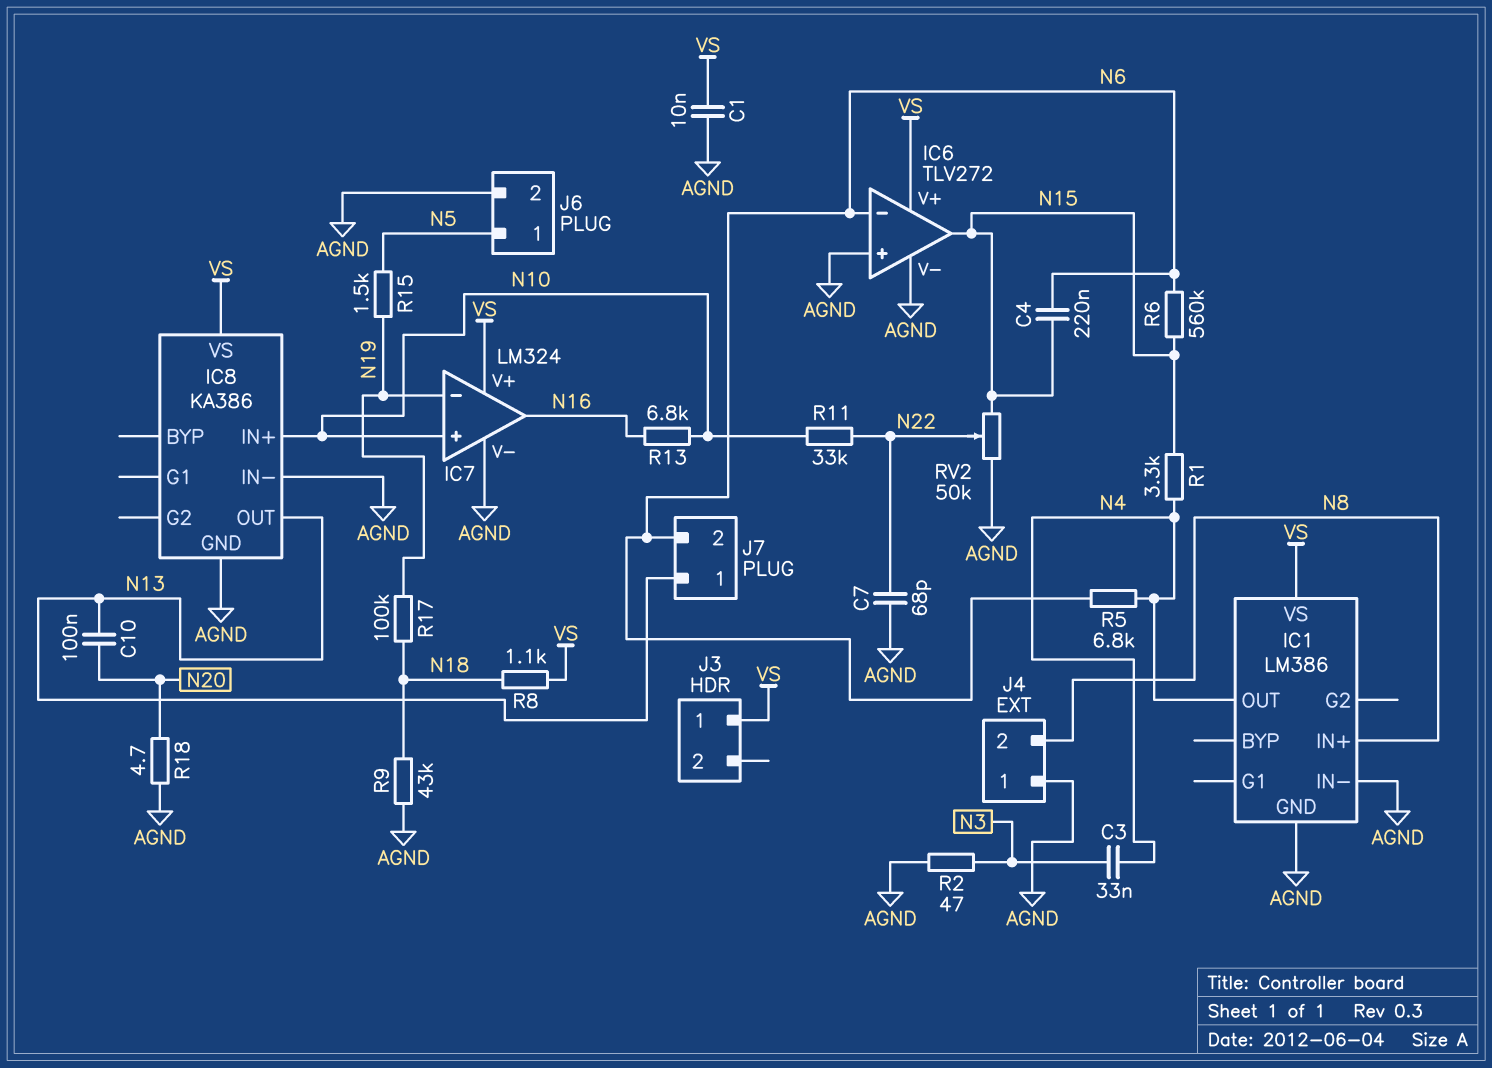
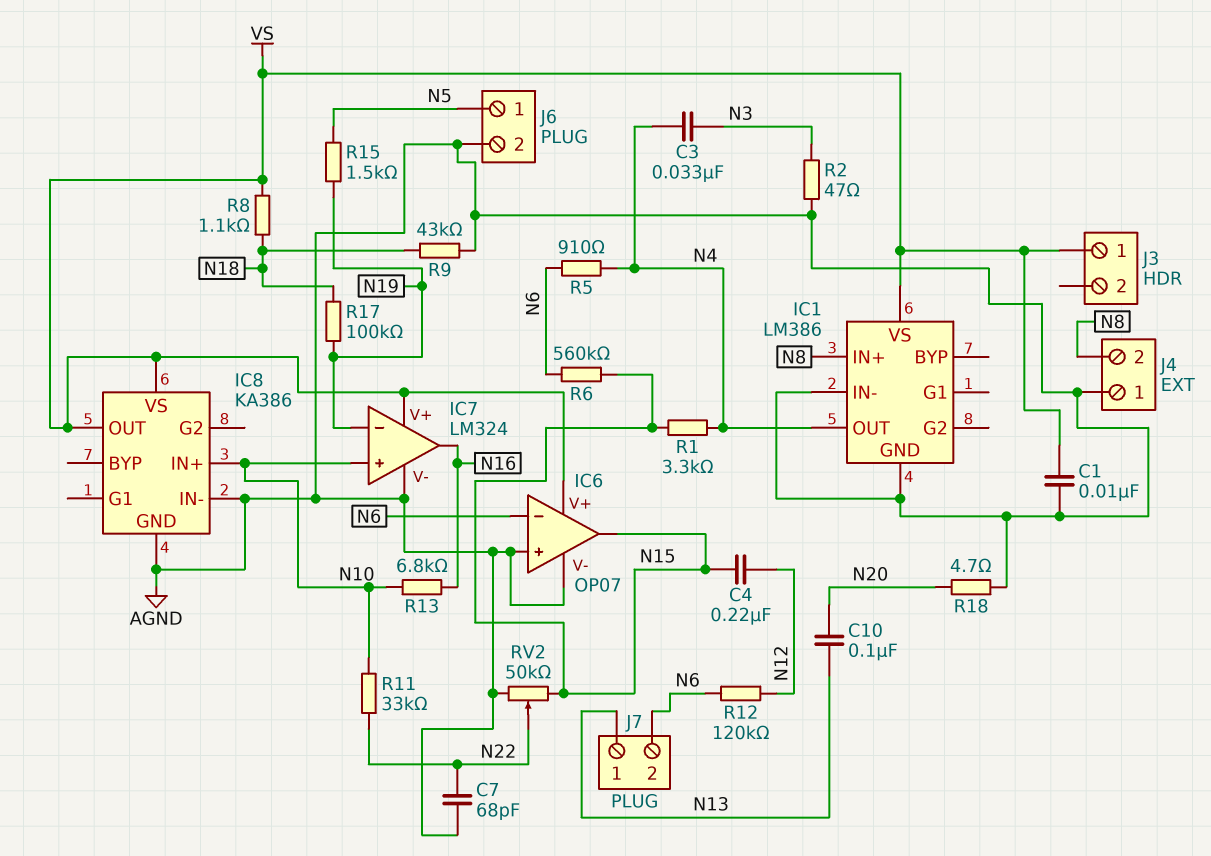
C4: 220nF (N6, N15) -> 220nF (N12, N15)
IC6: TLV272 -> OP07
IC8 pin OUT: N13 -> VS
R5: 6.8k (N4, N6) -> 910 (N4, N6)
R12: none -> 120k (N6, N12)

